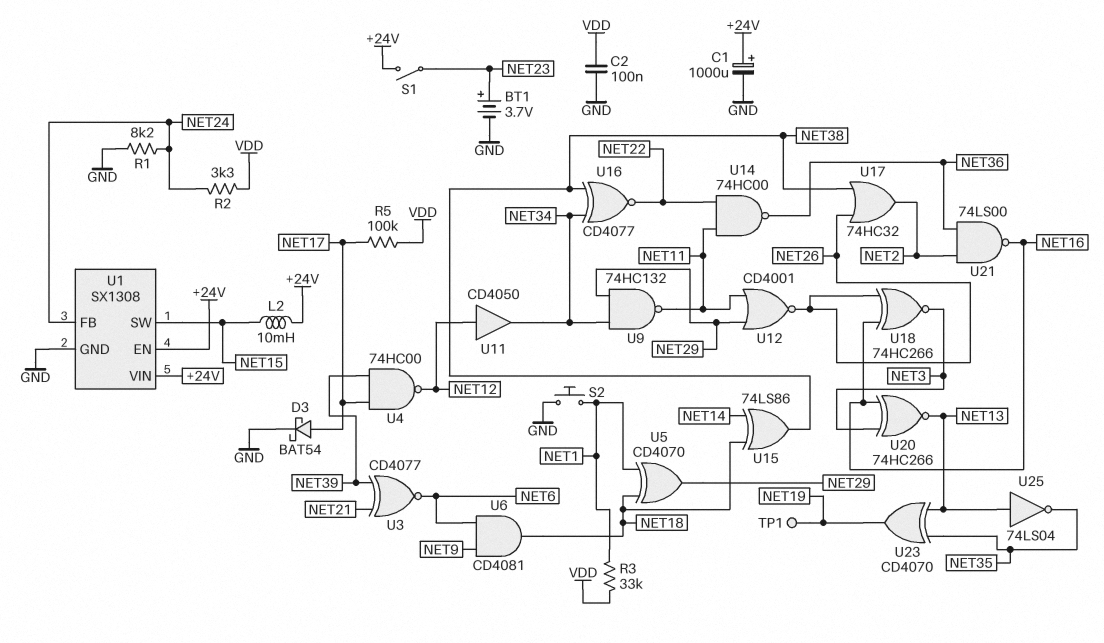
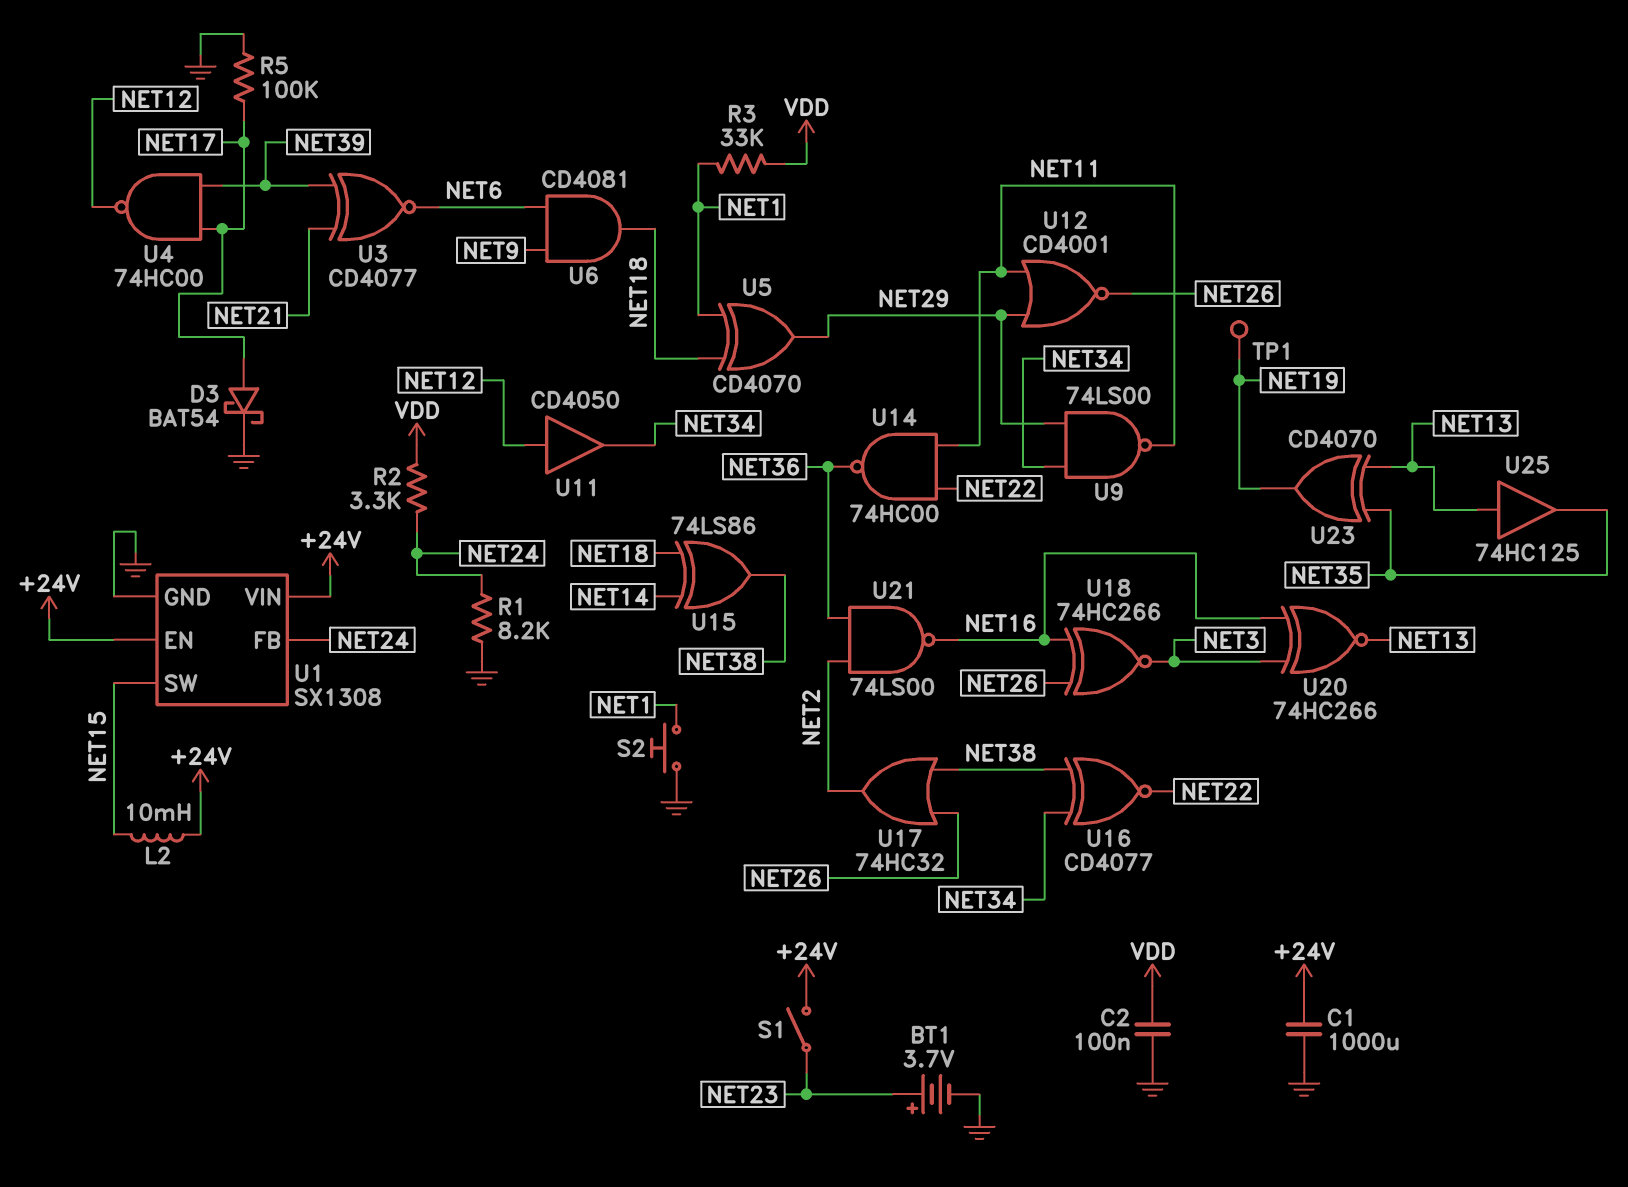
C1: 1000uF (plus +24V, minus GND) -> 1000uF (+24V, GND)
R5: 100k (NET17, VDD) -> 100k (GND, NET17)
U9: NAND 74HC132 (in NET29, in NET34, out NET11) -> NAND 74LS00 (in NET29, in NET34, out NET11)
U25: NOT 74LS04 (in NET13, out NET35) -> buffer 74HC125 (in NET13, out NET35)

